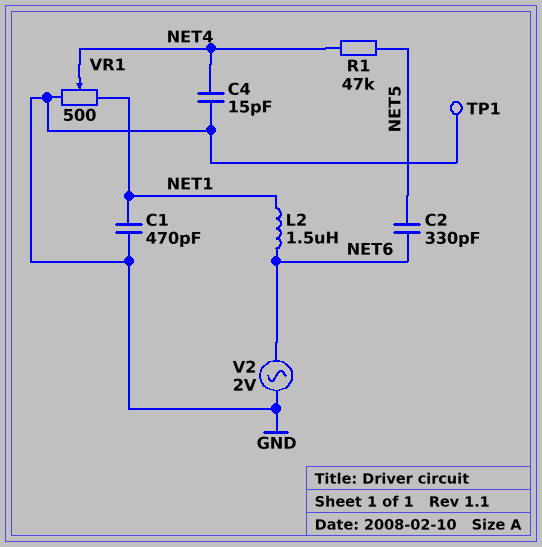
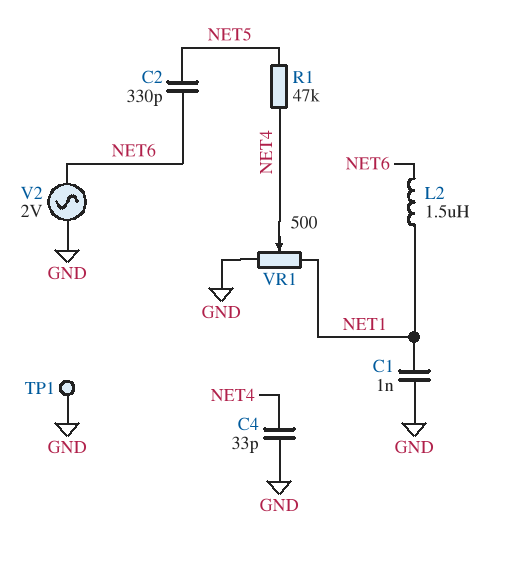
C1: 470pF (GND, NET1) -> 1nF (GND, NET1)
C4: 15pF (GND, NET4) -> 33pF (GND, NET4)

